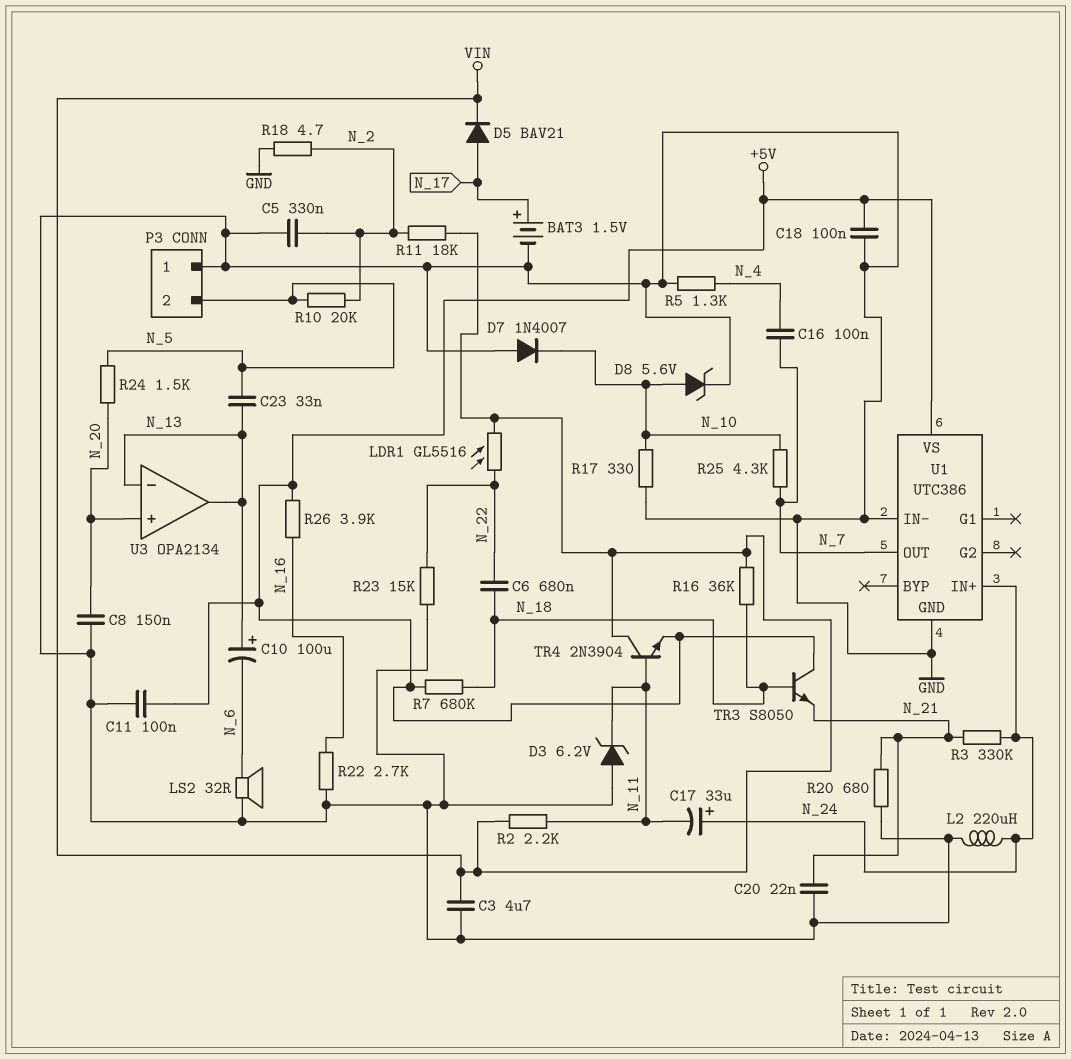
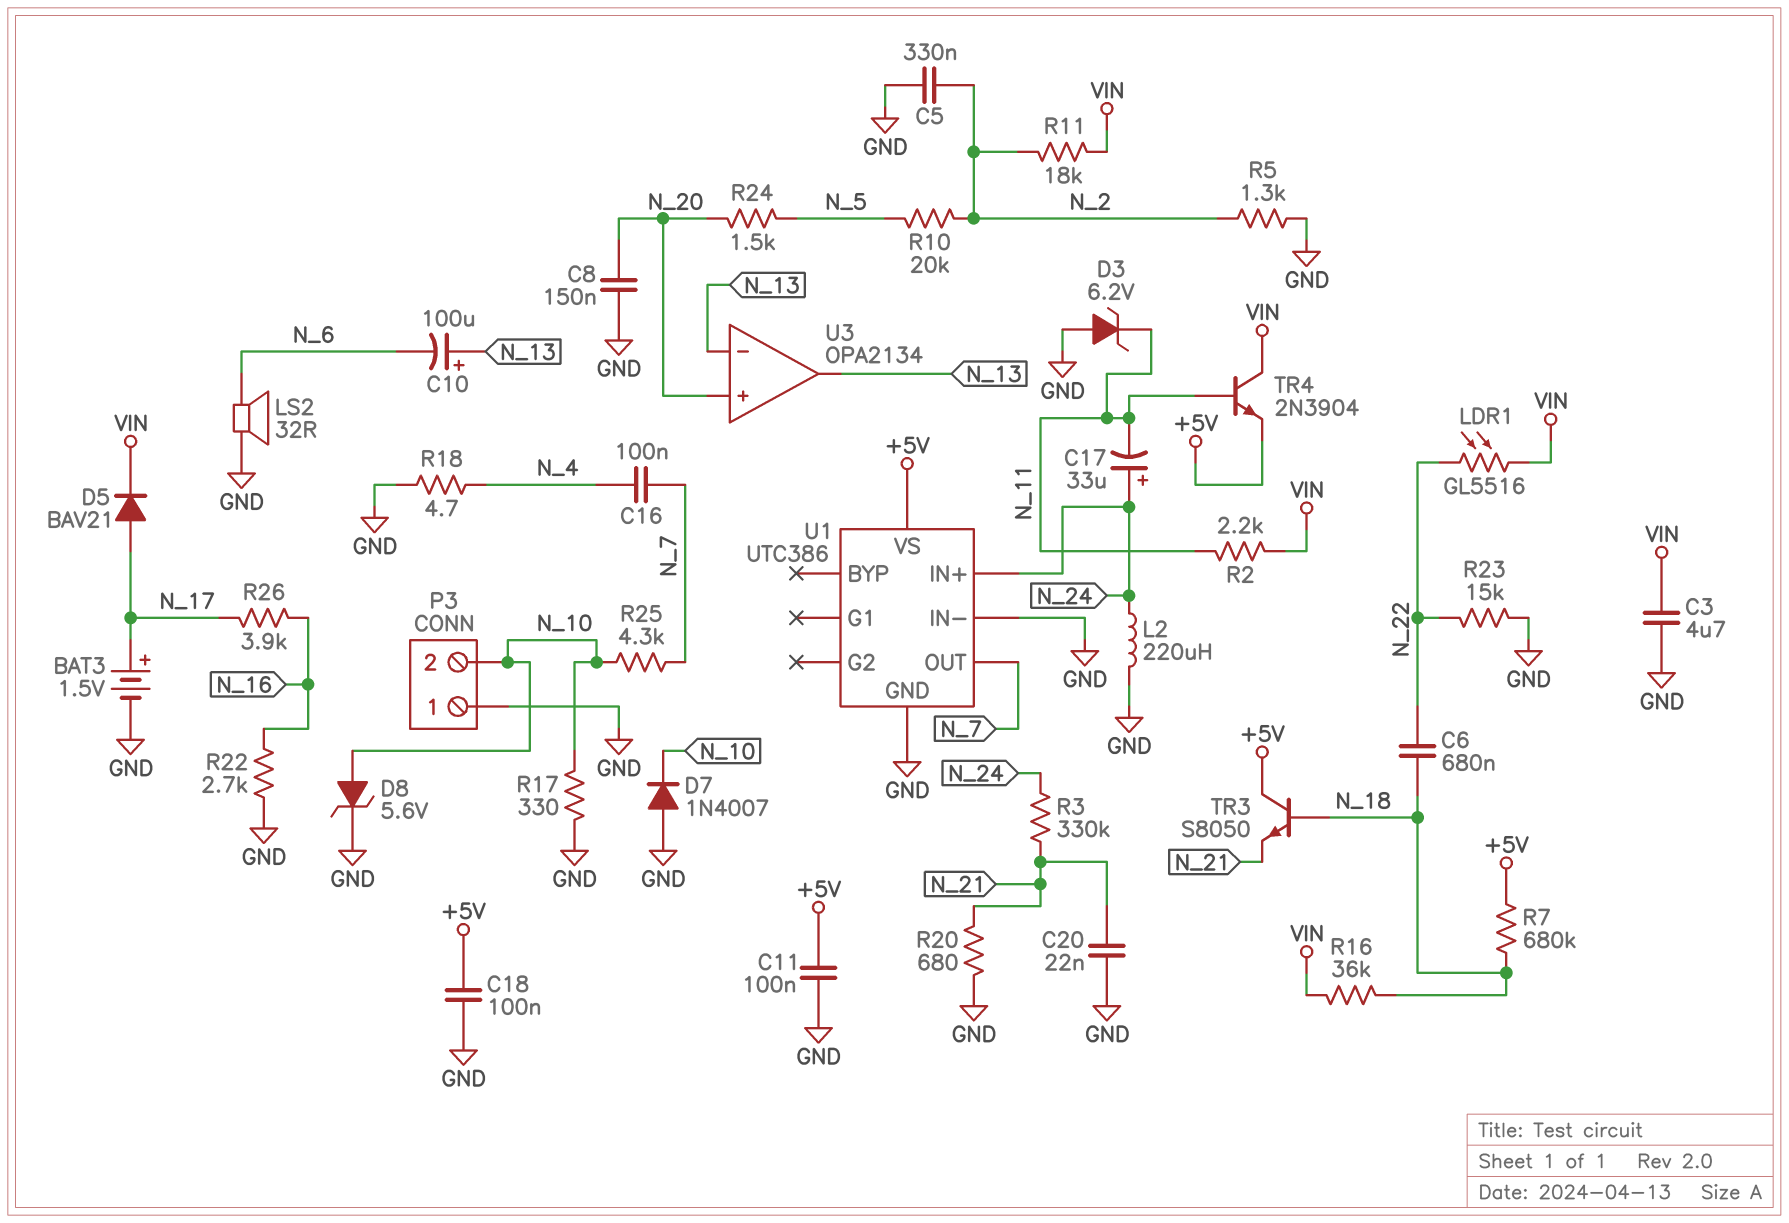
C23: 33nF (N_5, N_13) -> none
P3 pin 2: N_5 -> N_10
R5: 1.3k (GND, N_4) -> 1.3k (GND, N_2)
R18: 4.7 (GND, N_2) -> 4.7 (GND, N_4)
R26: 3.9k (+5V, N_16) -> 3.9k (N_16, N_17)

